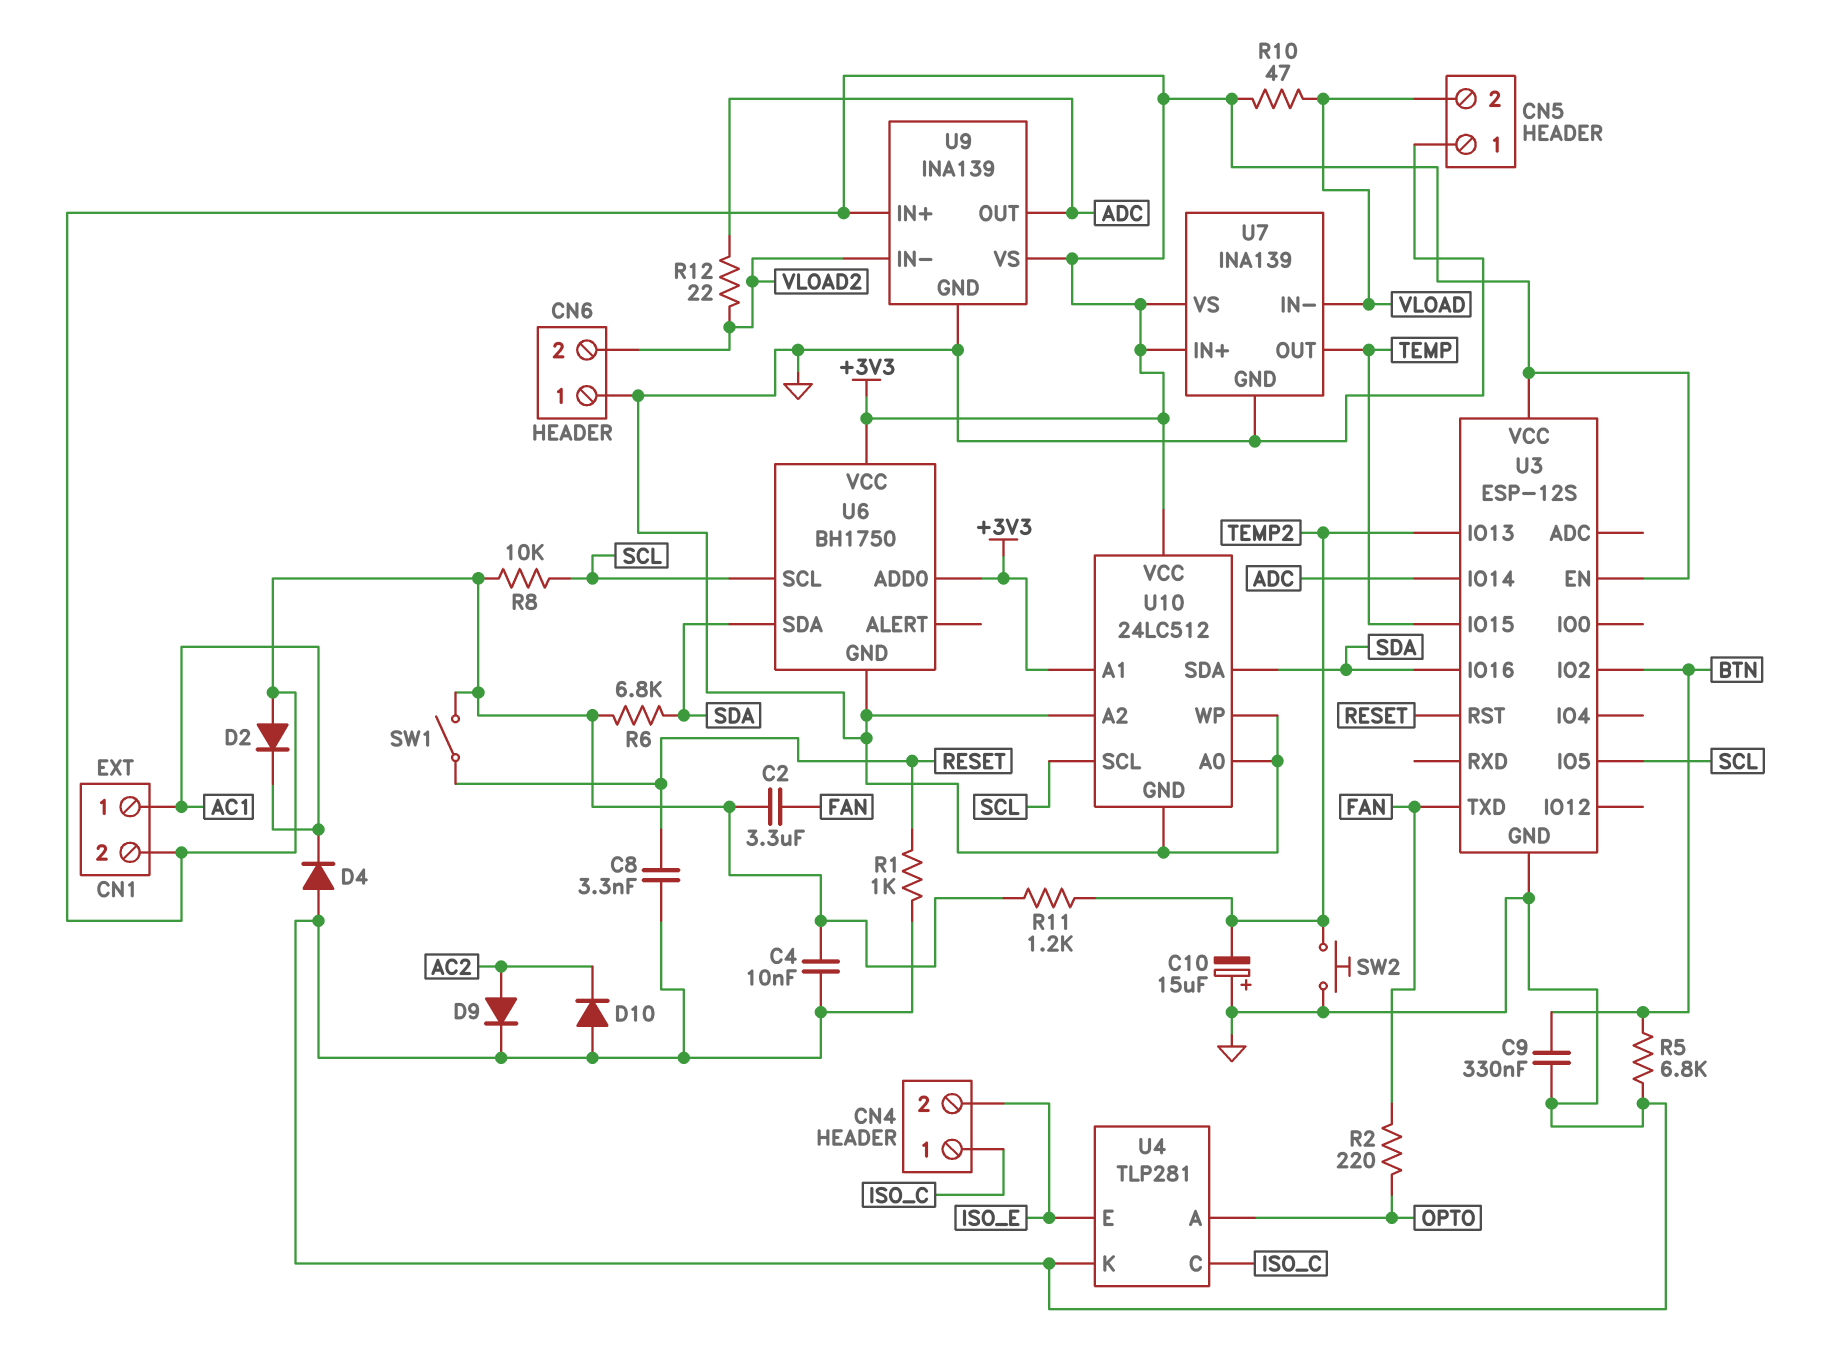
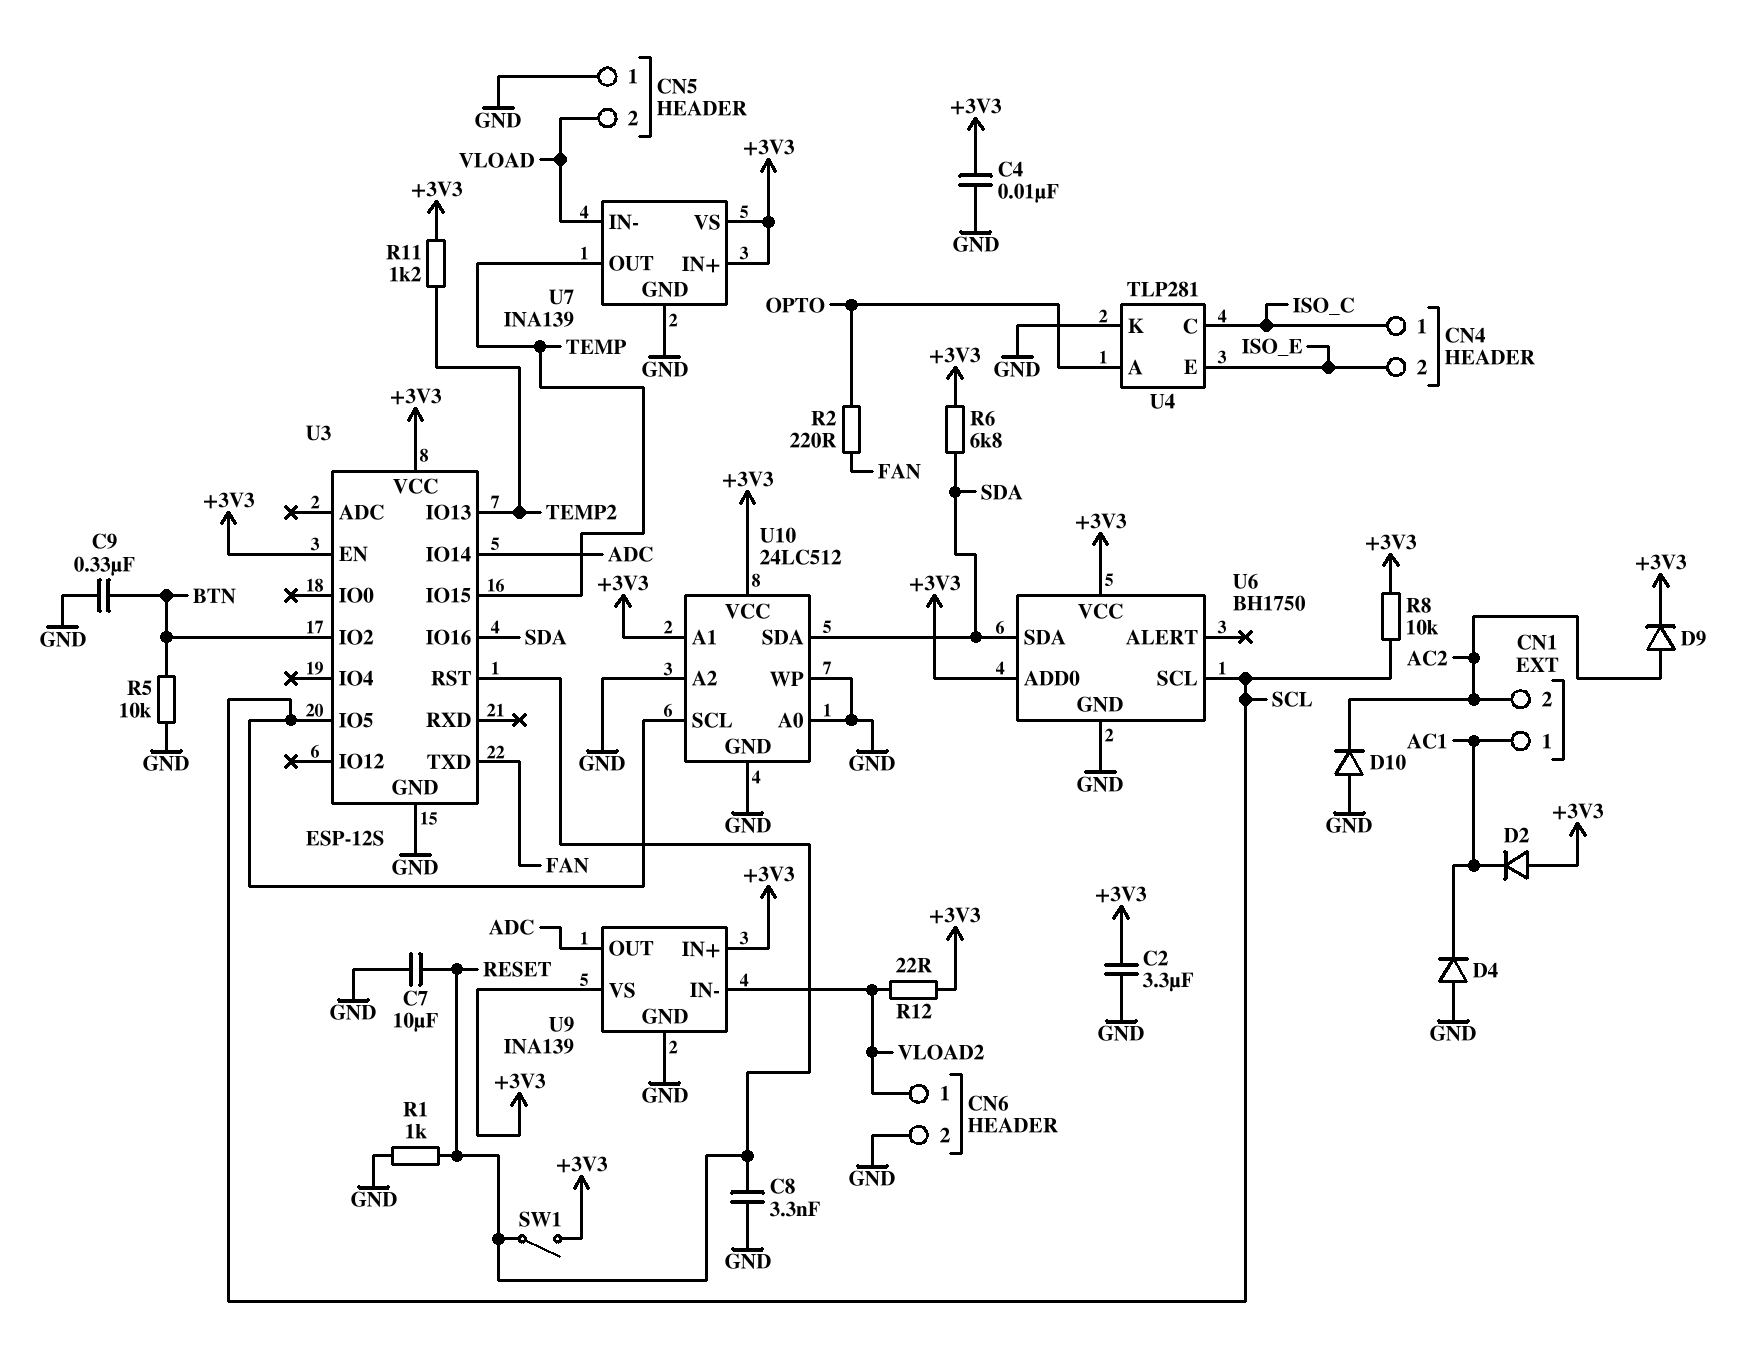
C2: 3.3uF (+3V3, FAN) -> 3.3uF (+3V3, GND)
C7: none -> 10uF (GND, RESET)
C10: 15uF (plus GND, minus TEMP2) -> none
CN1 pin 2: +3V3 -> AC2
CN6 pin 1: GND -> VLOAD2
CN6 pin 2: VLOAD2 -> GND
D9: diode (A AC2, K GND) -> diode (A AC2, K +3V3)
R5: 6.8k (BTN, GND) -> 10k (BTN, GND)
R10: 47 (+3V3, VLOAD) -> none
R12: 22 (ADC, VLOAD2) -> 22 (+3V3, VLOAD2)
SW2: button (GND, TEMP2) -> none

